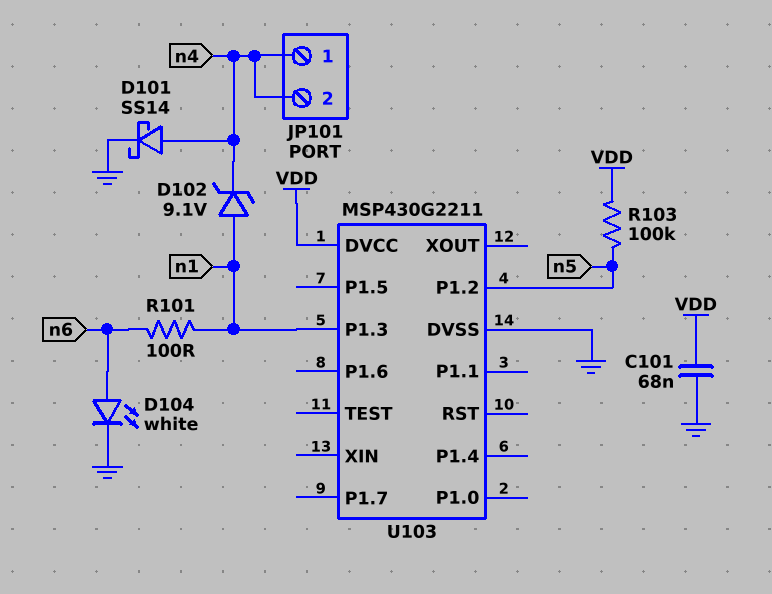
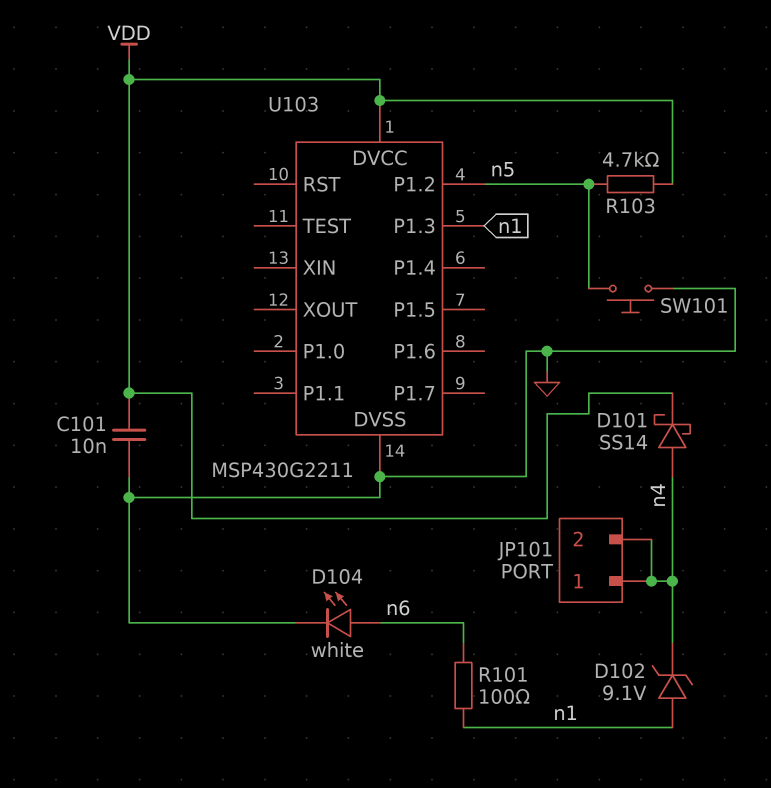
C101: 68nF (GND, VDD) -> 10nF (GND, VDD)
D101: schottky SS14 (A n4, K GND) -> schottky SS14 (A n4, K VDD)
R103: 100k (VDD, n5) -> 4.7k (VDD, n5)
SW101: none -> button (GND, n5)

